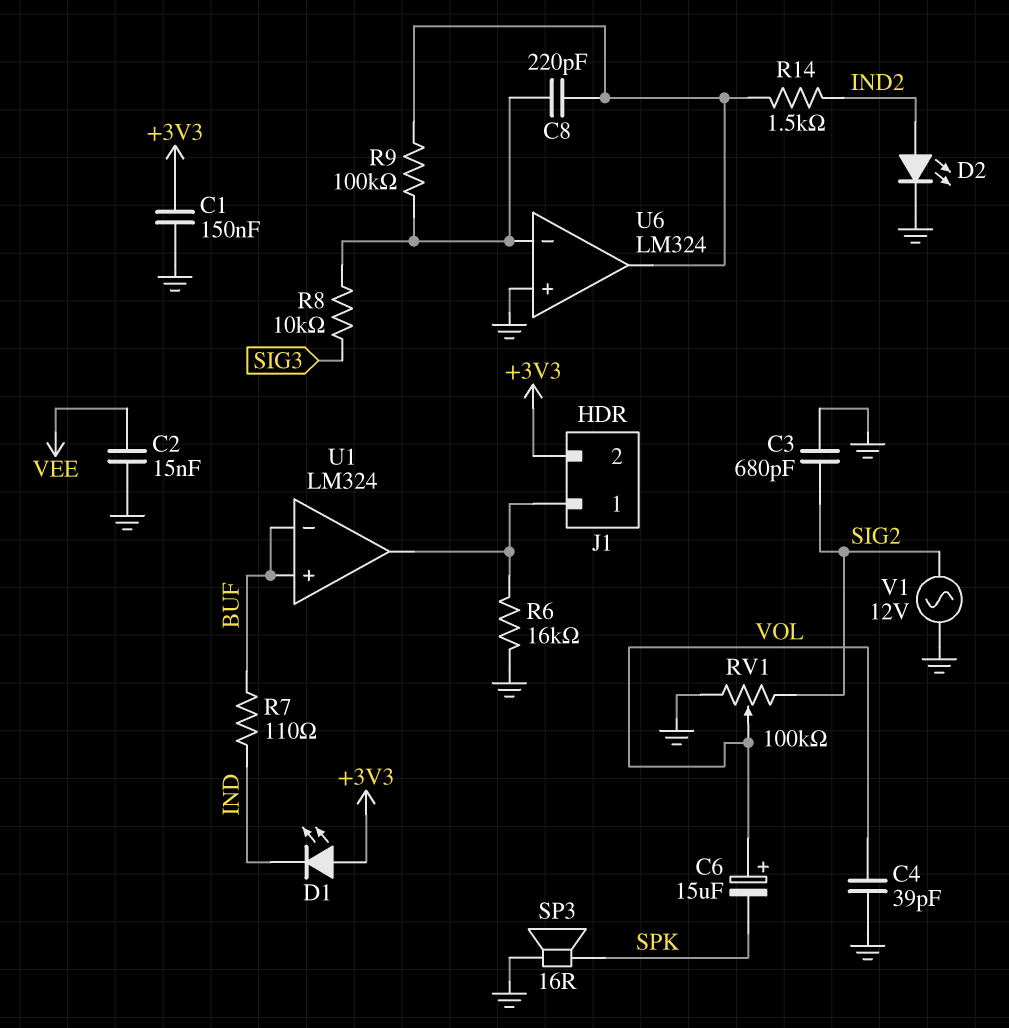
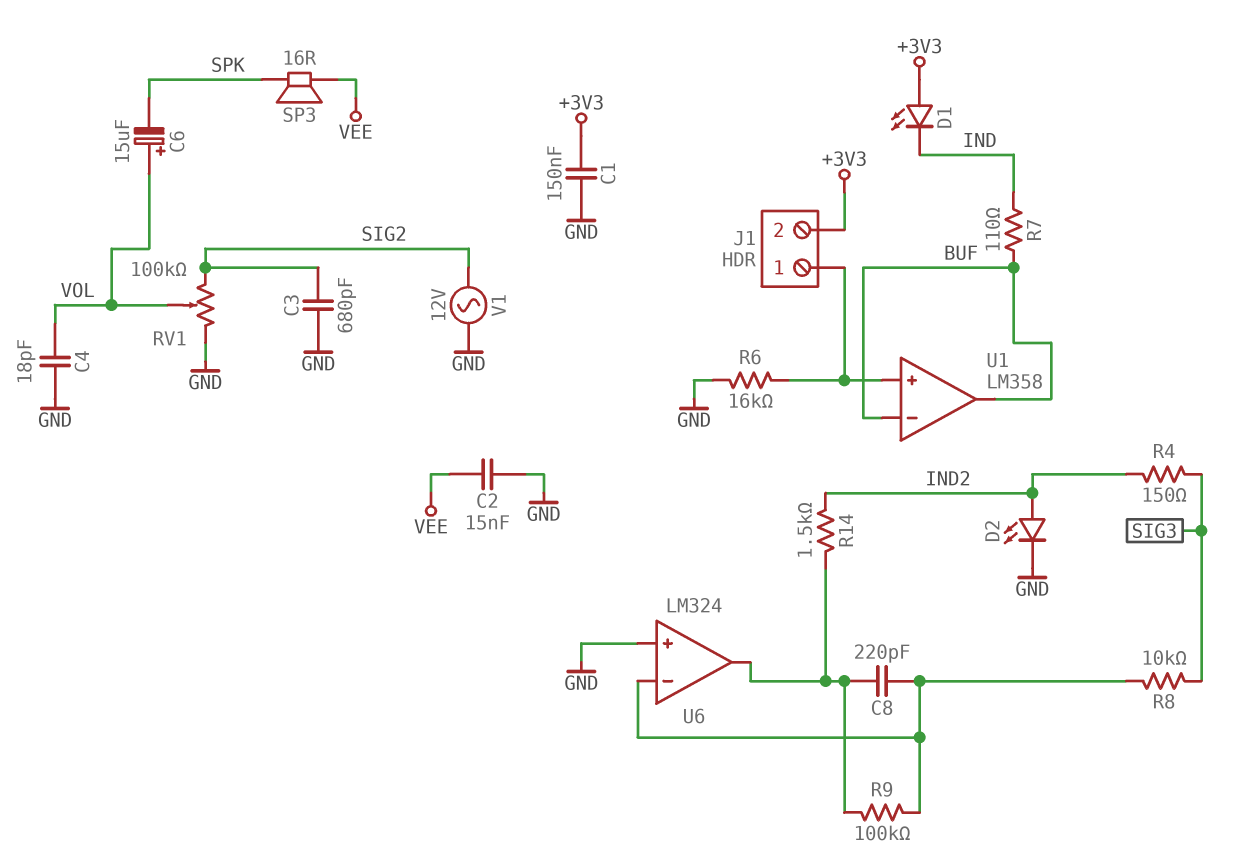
C4: 39pF (GND, VOL) -> 18pF (GND, VOL)
R4: none -> 150 (IND2, SIG3)
SP3: speaker 16R (GND, SPK) -> speaker 16R (SPK, VEE)
U1: LM324 -> LM358
U1 pin in+: BUF -> J1/1
U1 pin out: J1/1 -> BUF

